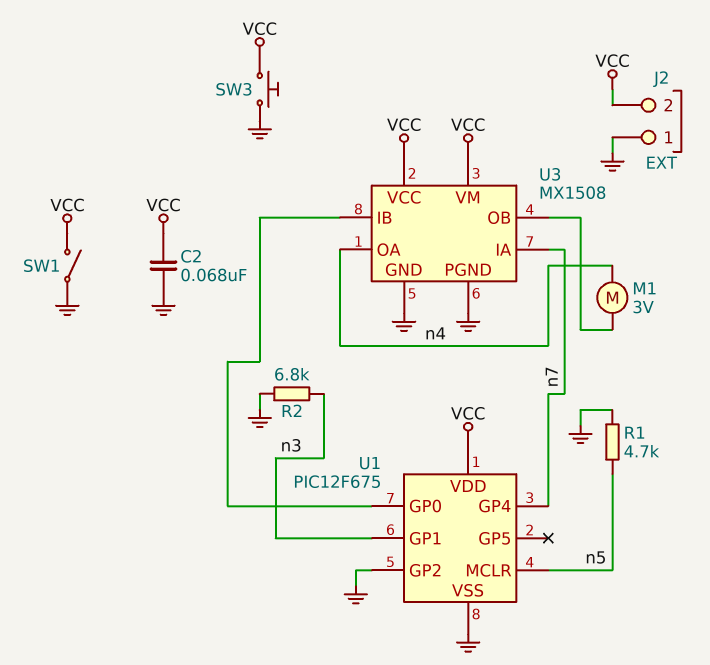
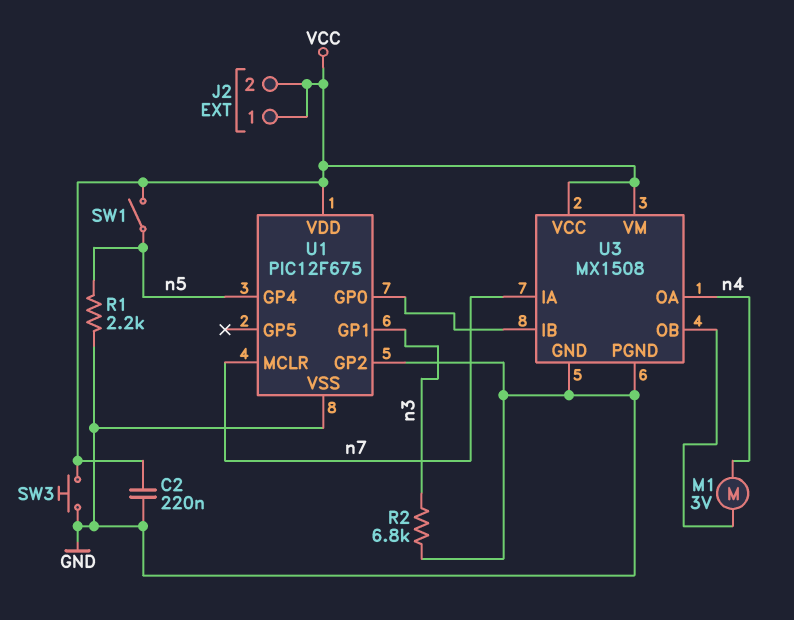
C2: 68nF (GND, VCC) -> 220nF (GND, VCC)
J2 pin 1: GND -> VCC
R1: 4.7k (GND, n5) -> 2.2k (GND, n5)
SW1: switch (GND, VCC) -> switch (VCC, n5)
U1 pin GP4: n7 -> n5
U1 pin MCLR: n5 -> n7

